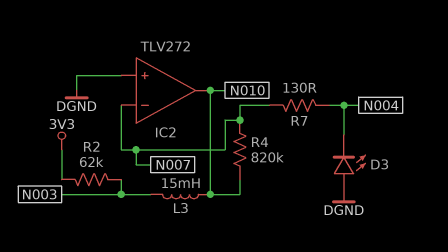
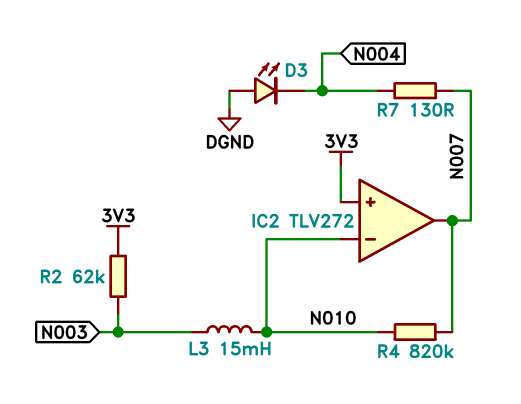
IC2 pin in+: DGND -> 3V3
IC2 pin in-: N007 -> N010
IC2 pin out: N010 -> N007

